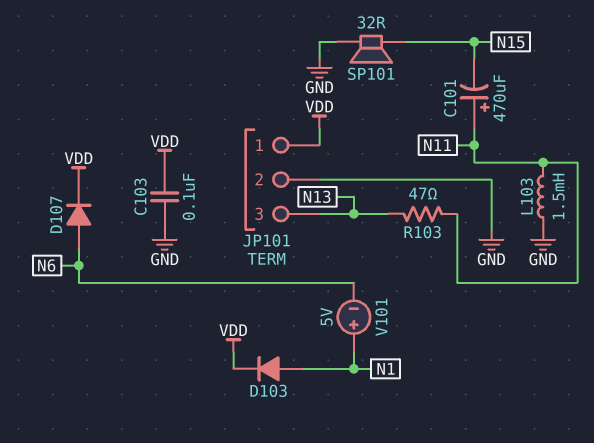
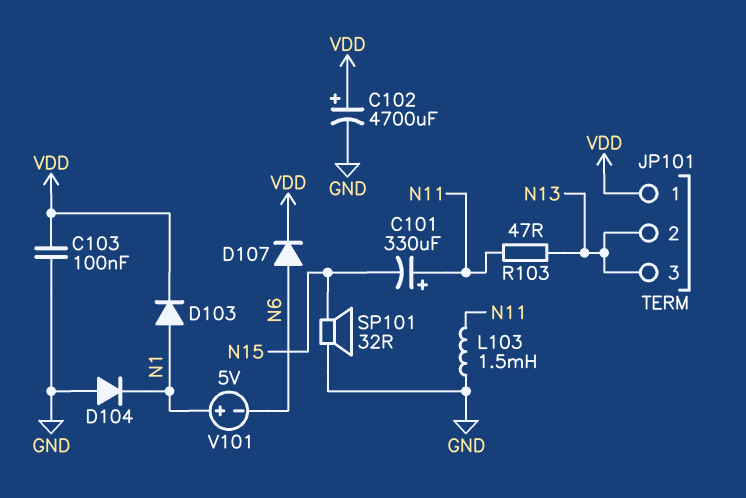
C101: 470uF (plus N11, minus N15) -> 330uF (plus N11, minus N15)
C102: none -> 4700uF (plus VDD, minus GND)
D104: none -> diode (A GND, K N1)
JP101 pin 2: GND -> N13

